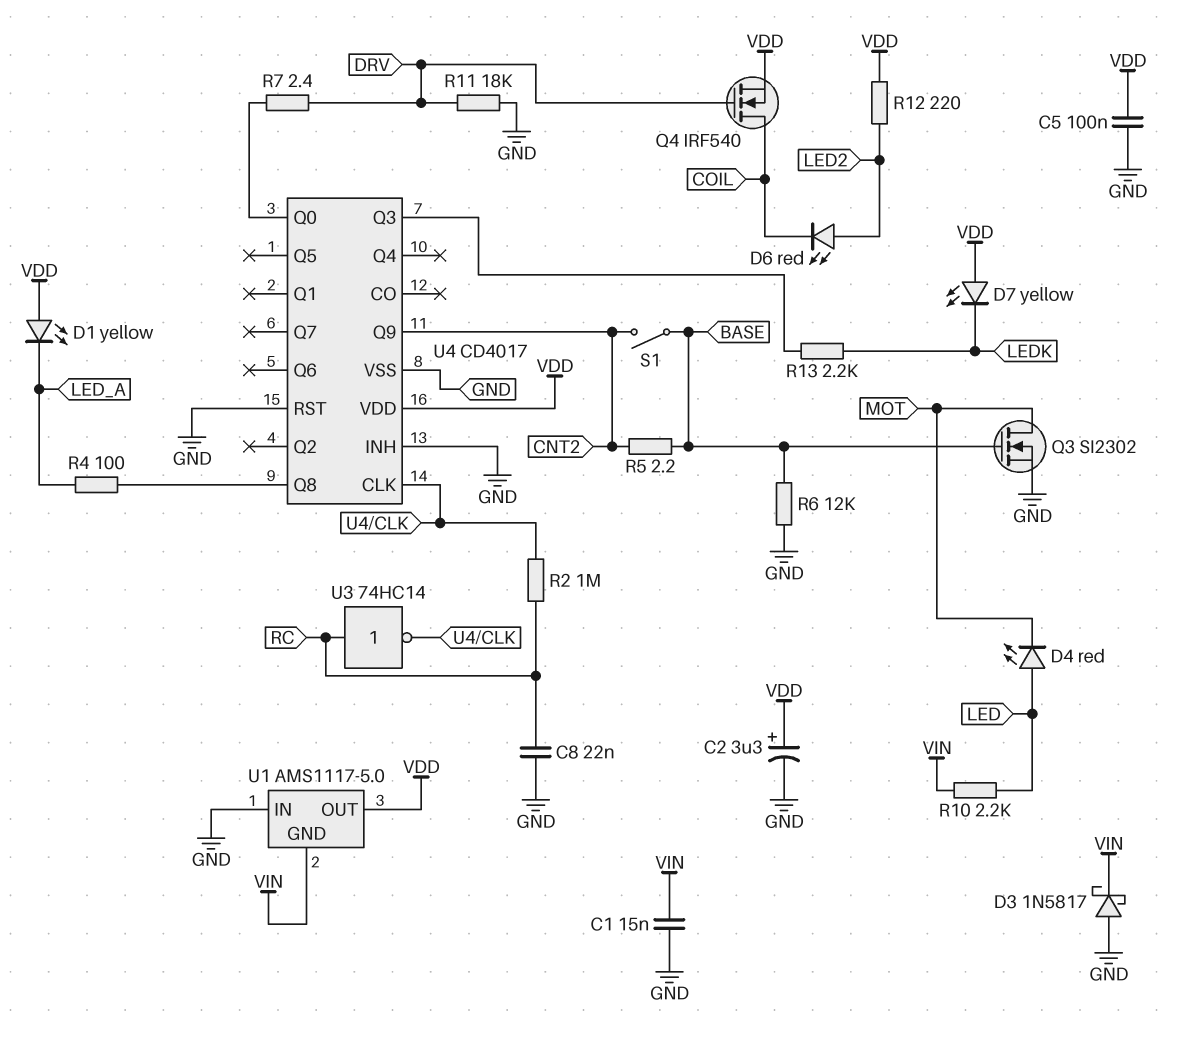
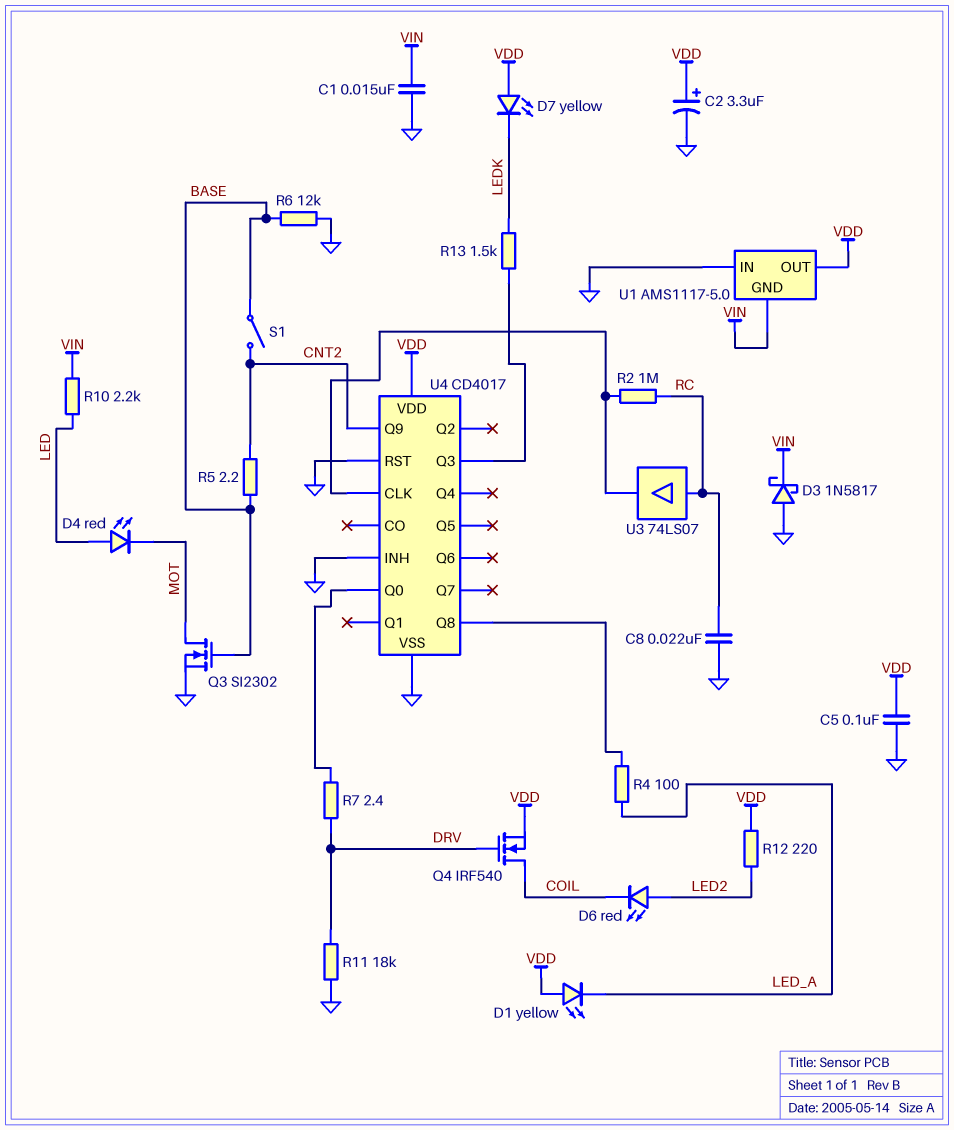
R13: 2.2k (LEDK, U4/Q3) -> 1.5k (LEDK, U4/Q3)
U3: NOT 74HC14 (in RC, out U4/CLK) -> buffer 74LS07 (in RC, out U4/CLK)

